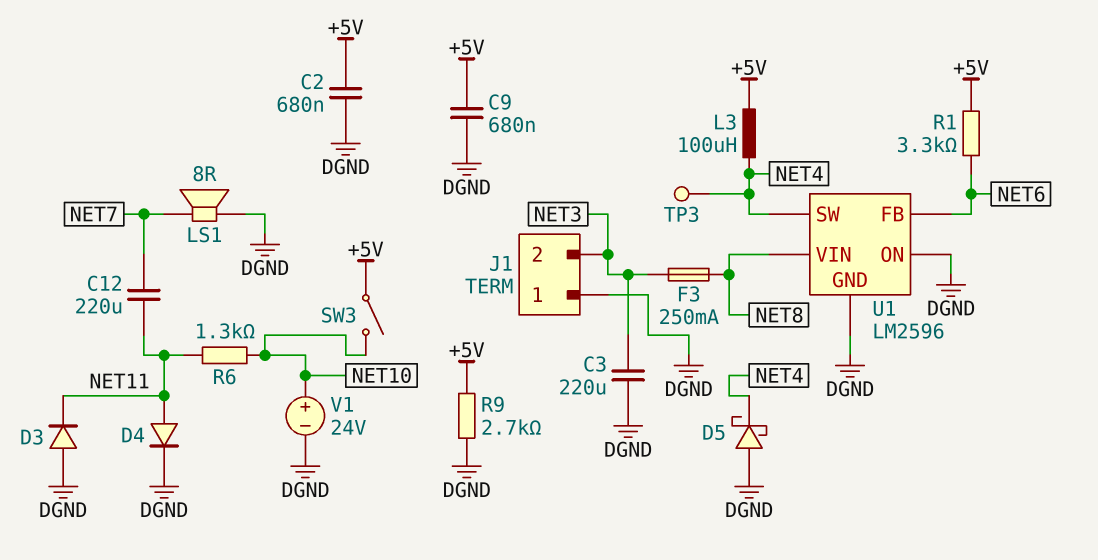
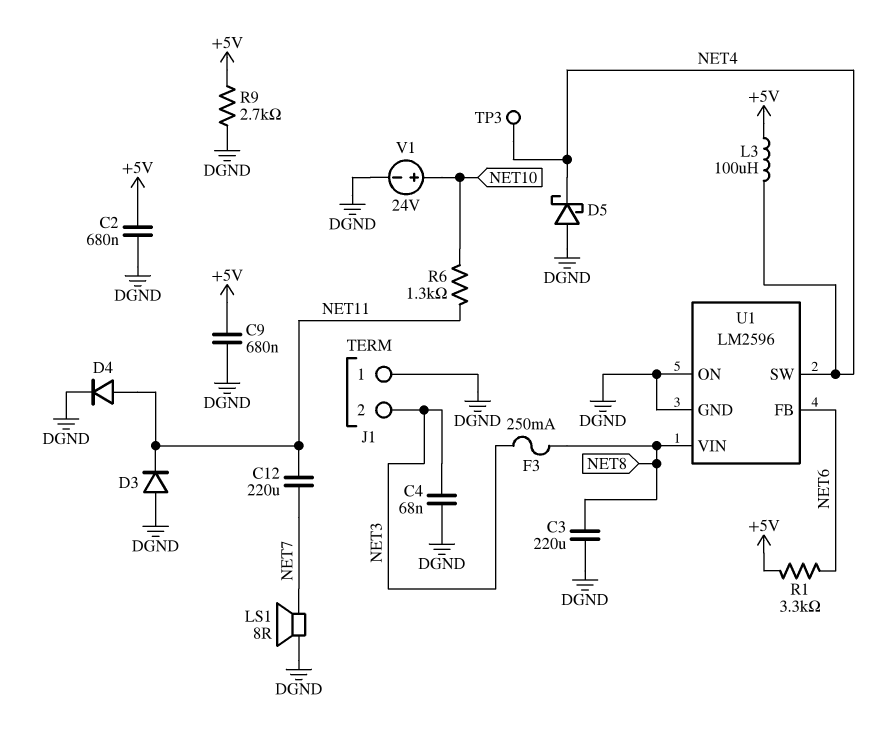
C3: 220uF (DGND, NET3) -> 220uF (DGND, NET8)
C4: none -> 68nF (DGND, NET3)
SW3: switch (+5V, NET10) -> none

